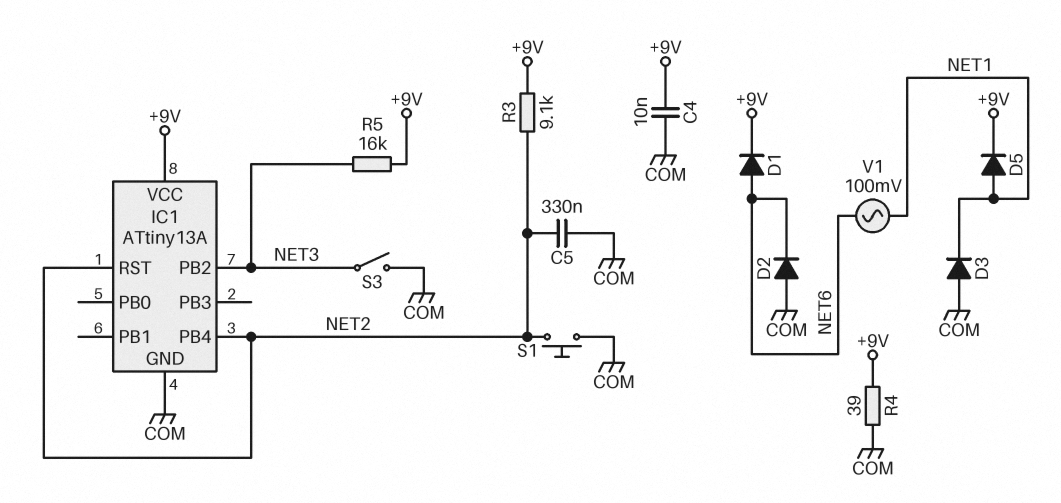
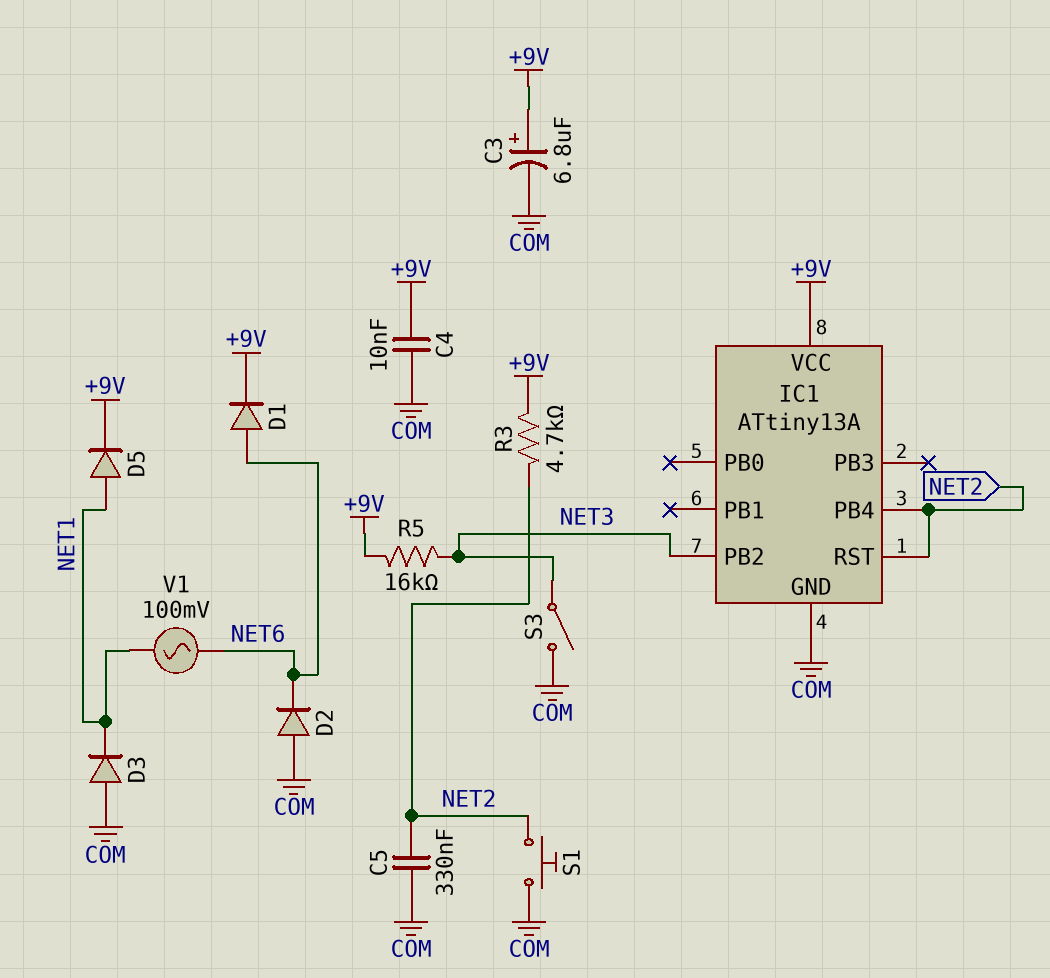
C3: none -> 6.8uF (plus +9V, minus COM)
R3: 9.1k (+9V, NET2) -> 4.7k (+9V, NET2)
R4: 39 (+9V, COM) -> none

